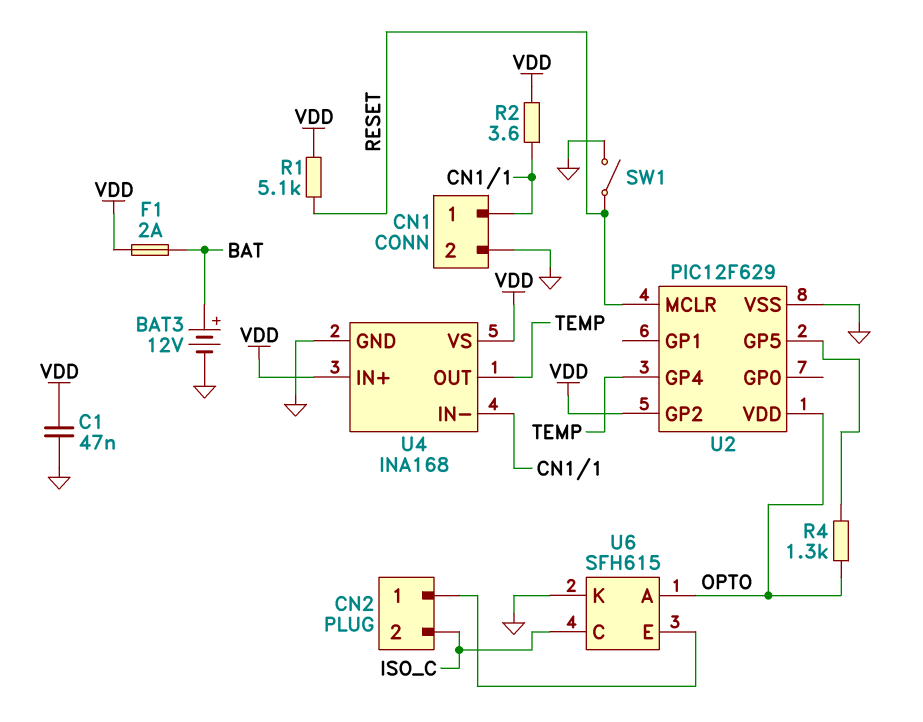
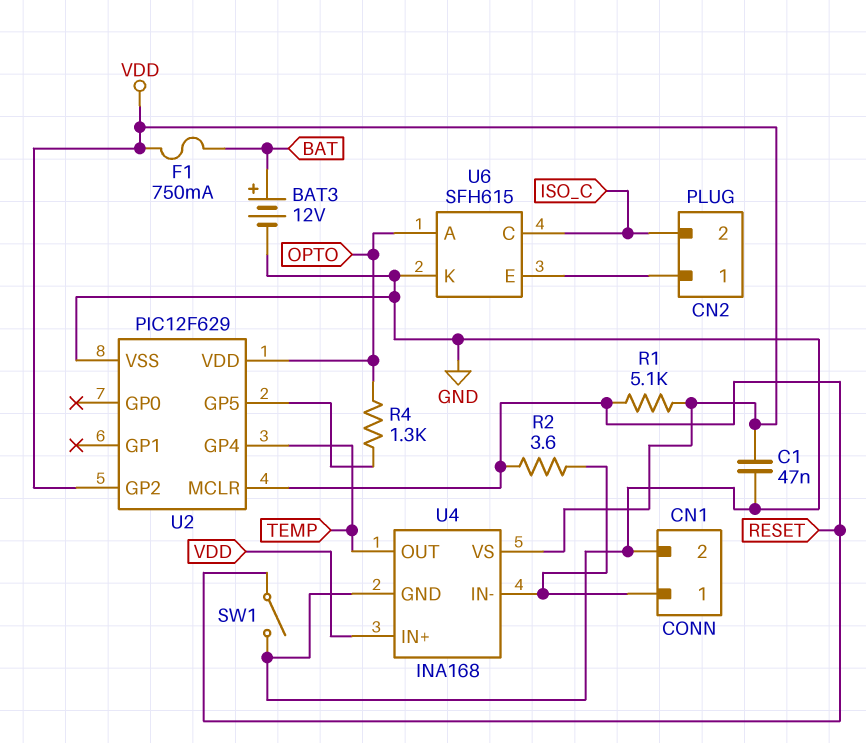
F1: 2A (BAT, VDD) -> 750mA (BAT, VDD)
R2: 3.6 (CN1/1, VDD) -> 3.6 (CN1/1, RESET)

